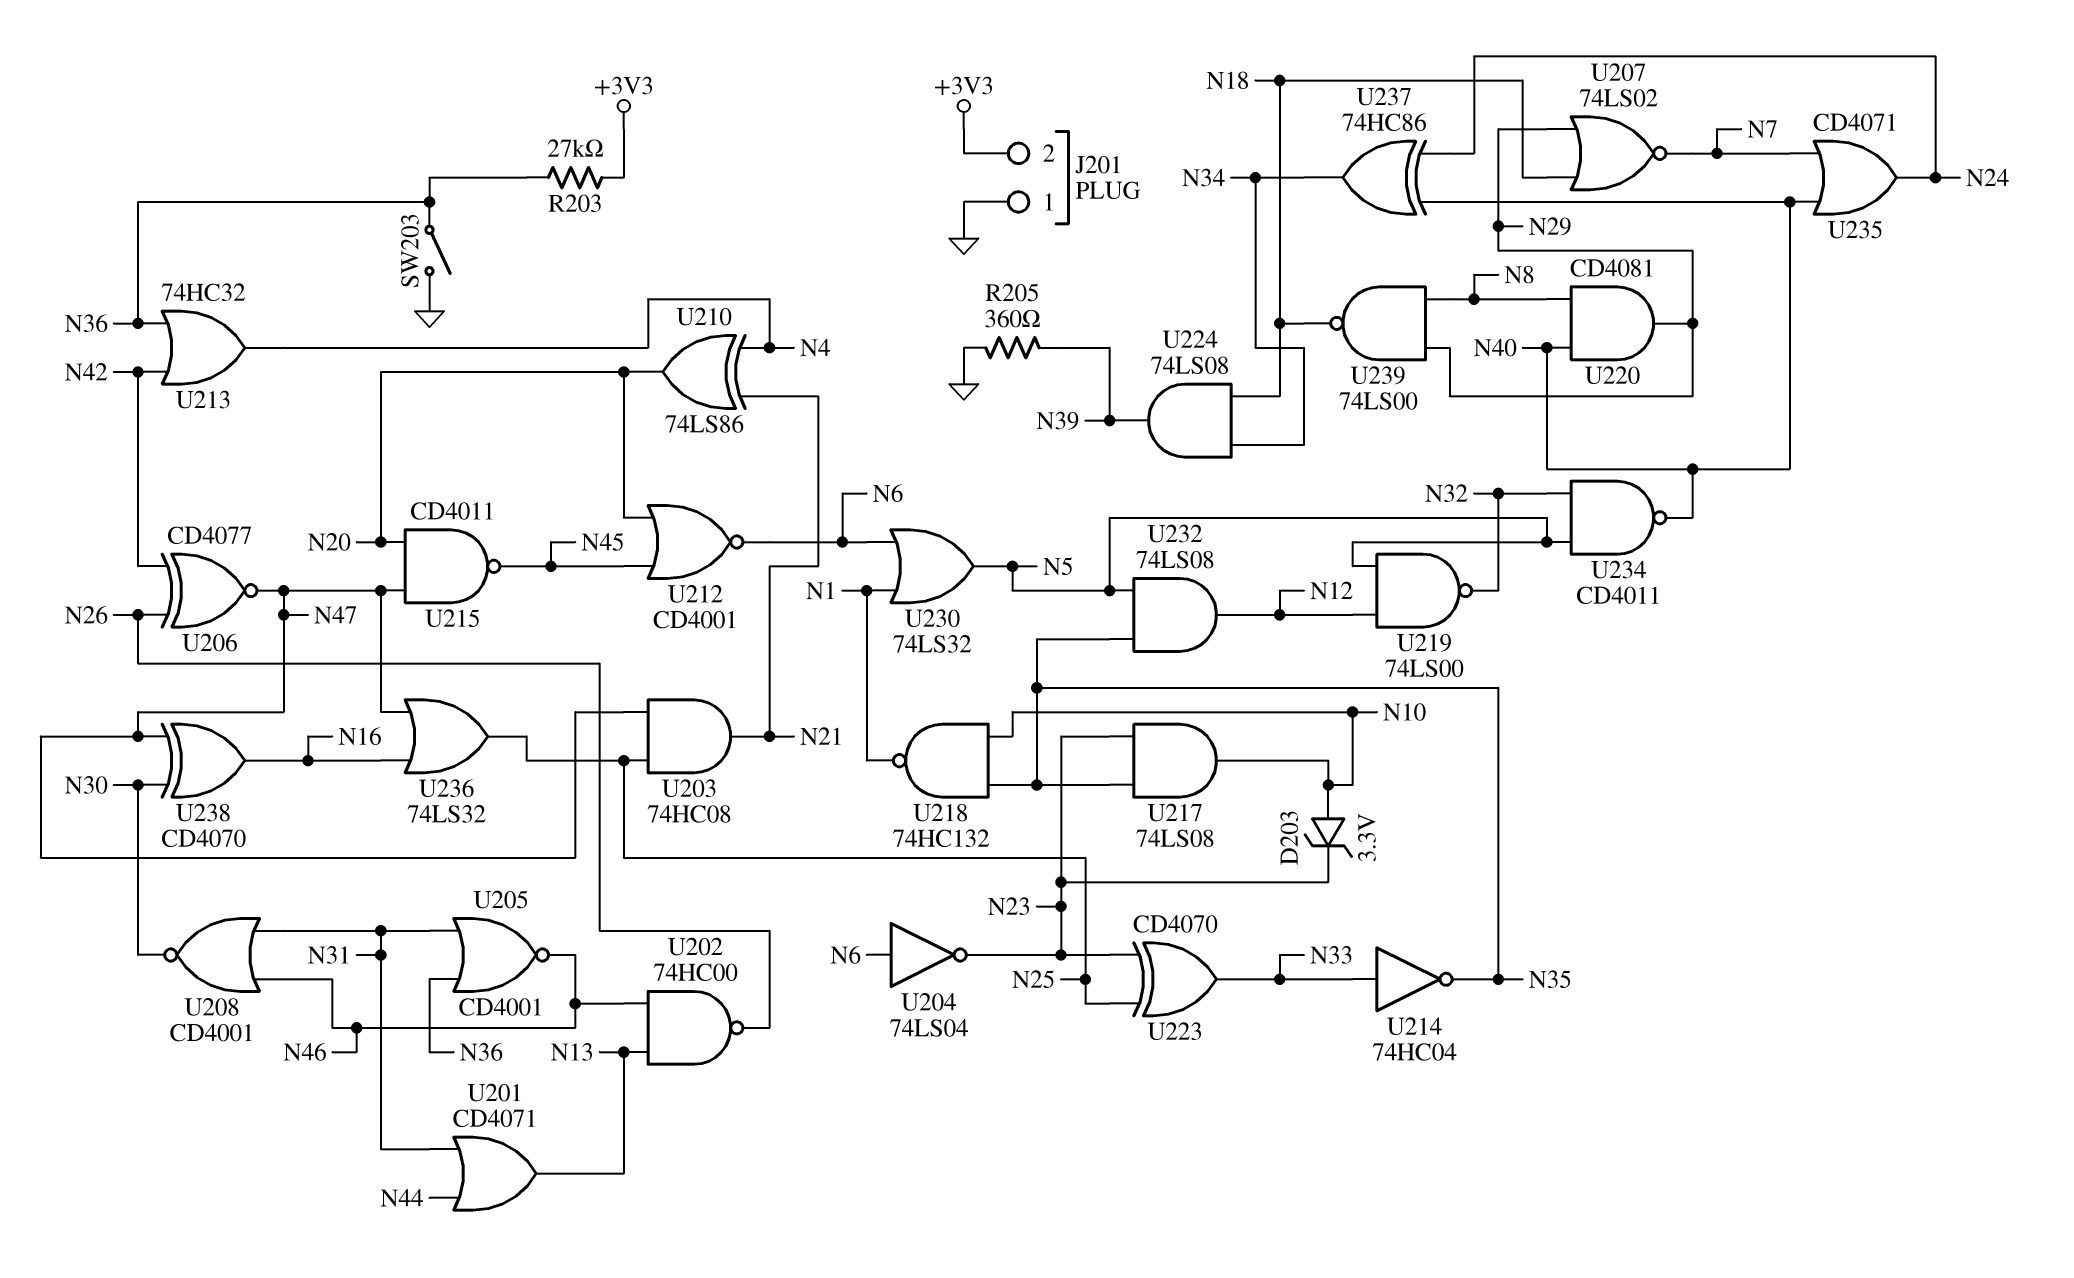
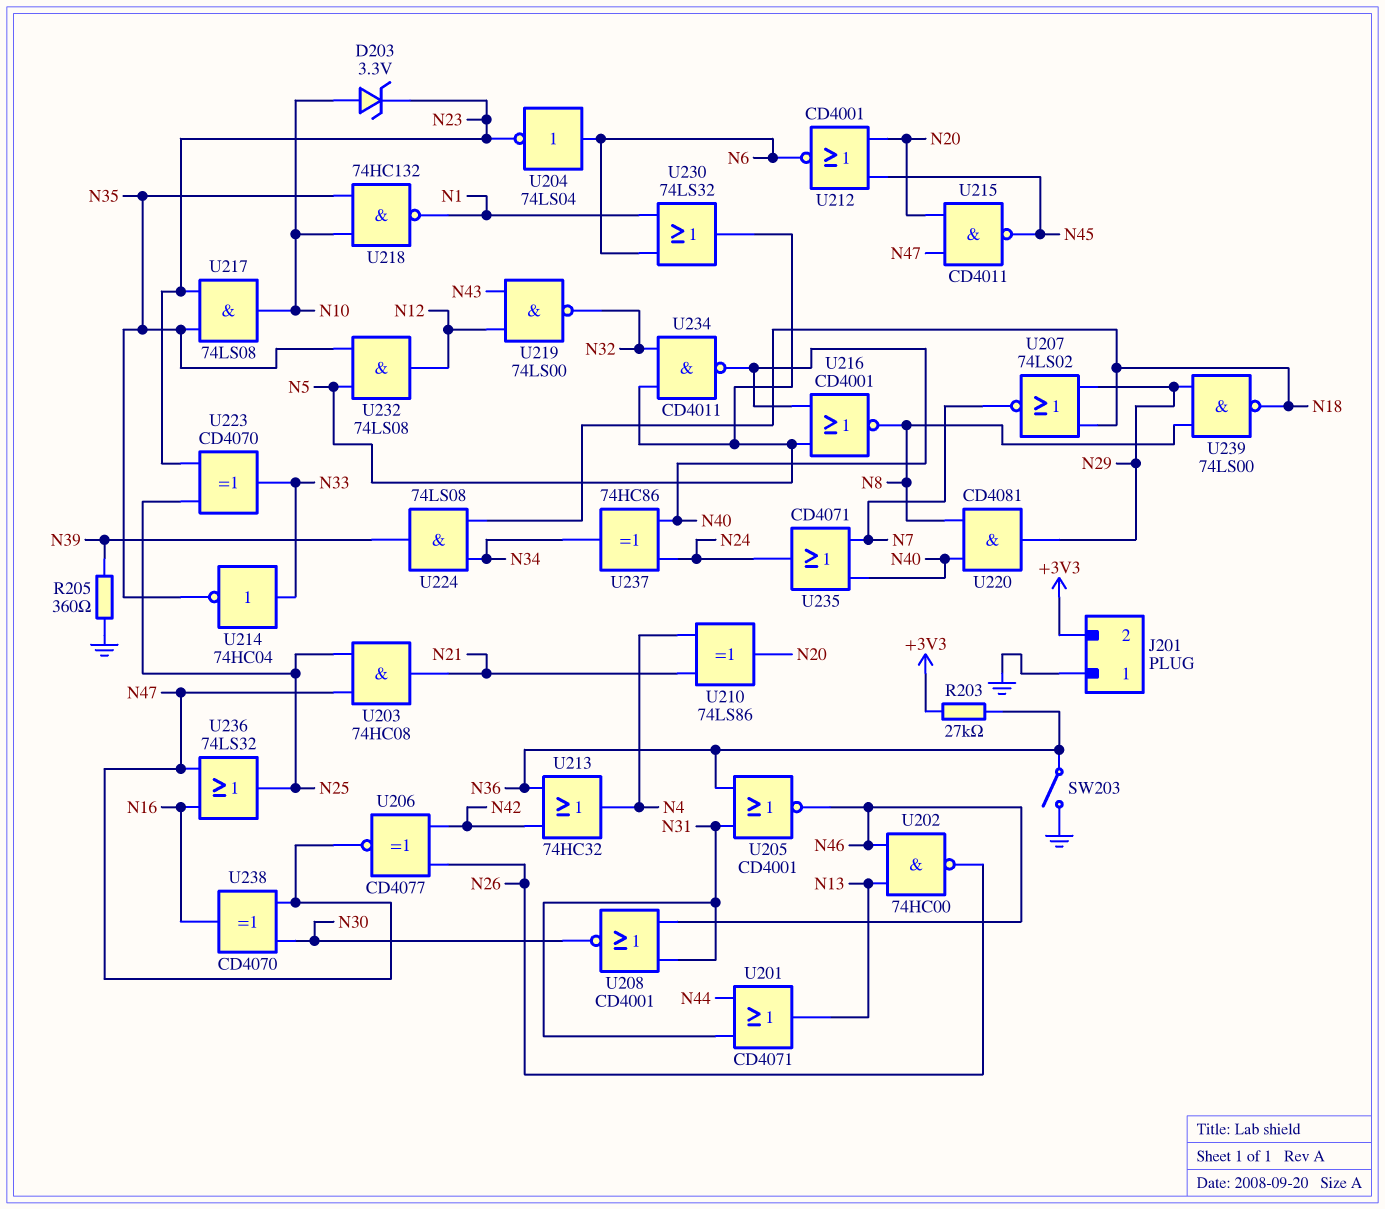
U216: none -> NOR CD4001 (in N5, in N40, out N8)
U219: NAND 74LS00 (in N5, in N12, out N32) -> NAND 74LS00 (in N12, in N43, out N32)

